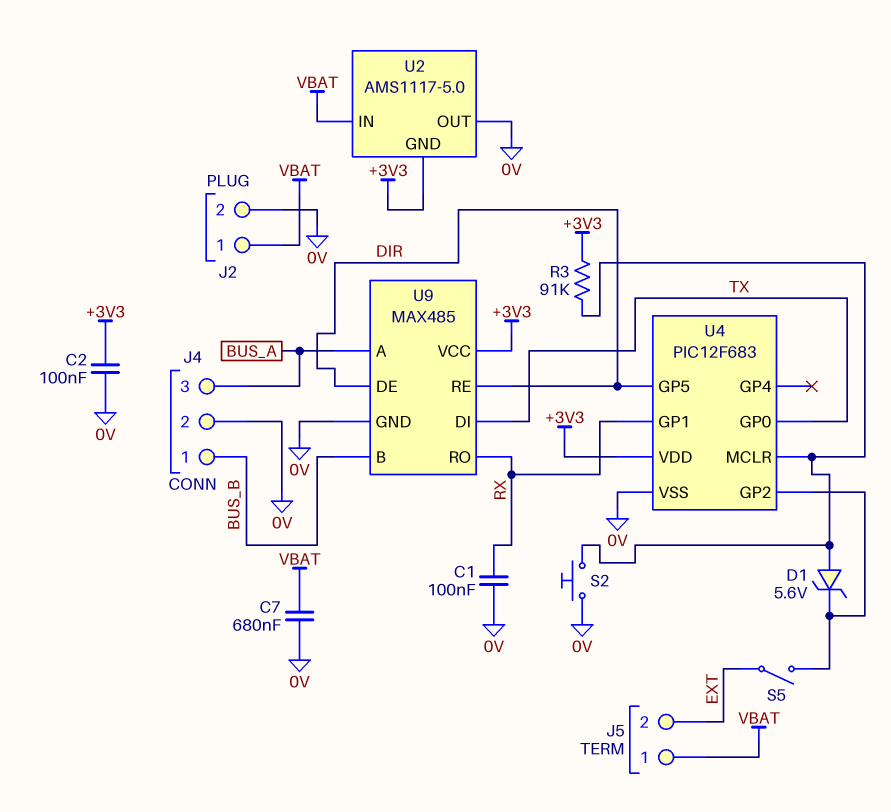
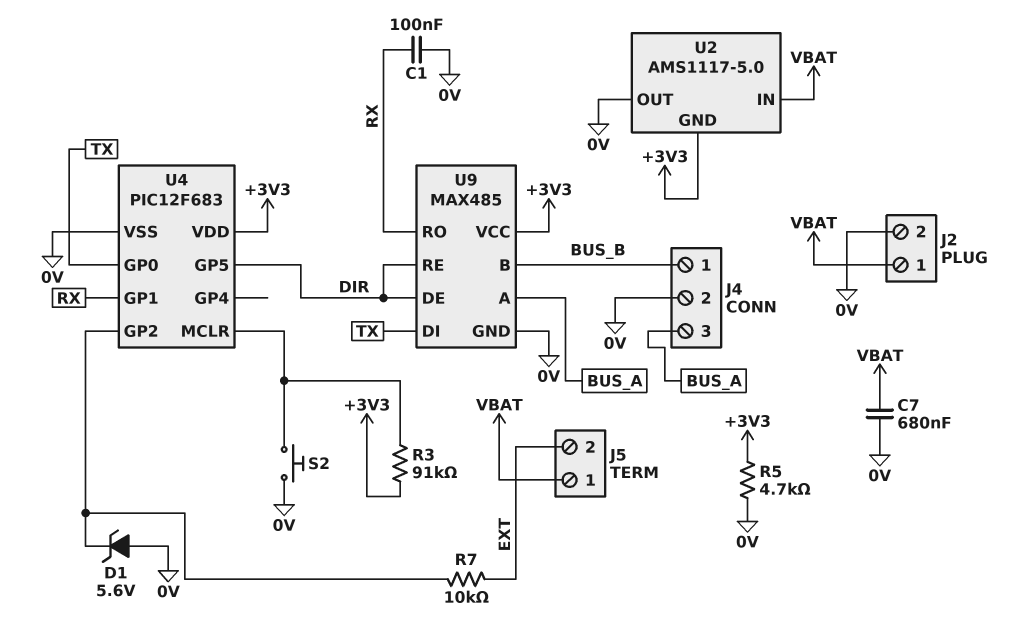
C2: 100nF (+3V3, 0V) -> none
D1: zener 5.6V (A U4/MCLR, K U4/GP2) -> zener 5.6V (A 0V, K U4/GP2)
R5: none -> 4.7k (+3V3, 0V)
R7: none -> 10k (EXT, U4/GP2)
S5: switch (EXT, U4/GP2) -> none

